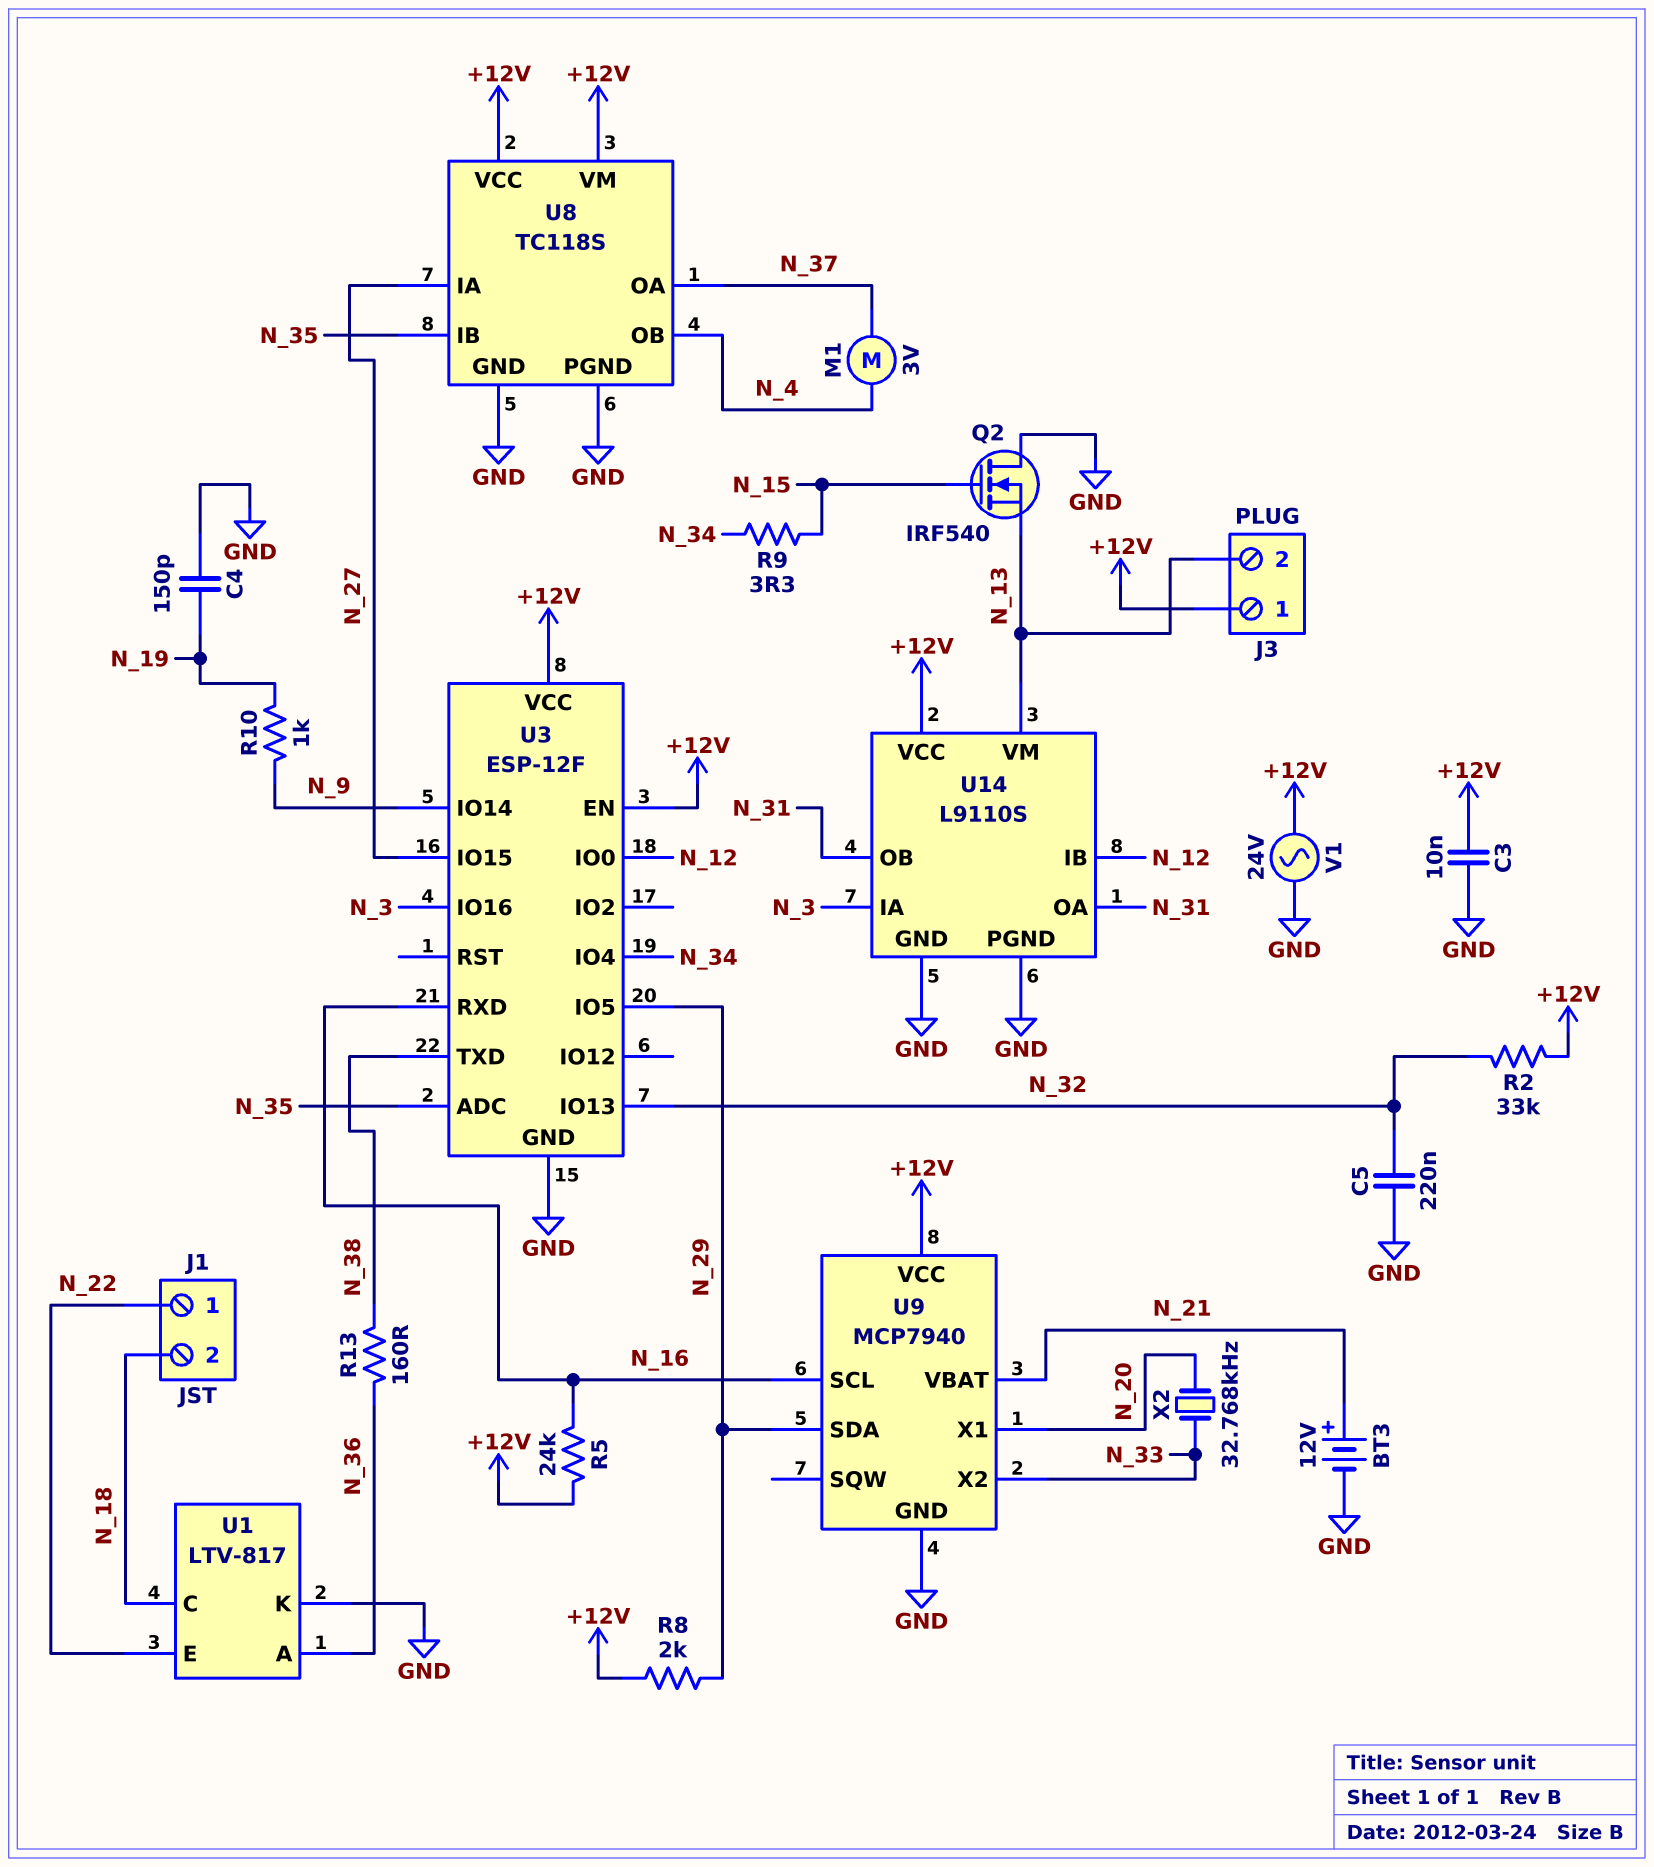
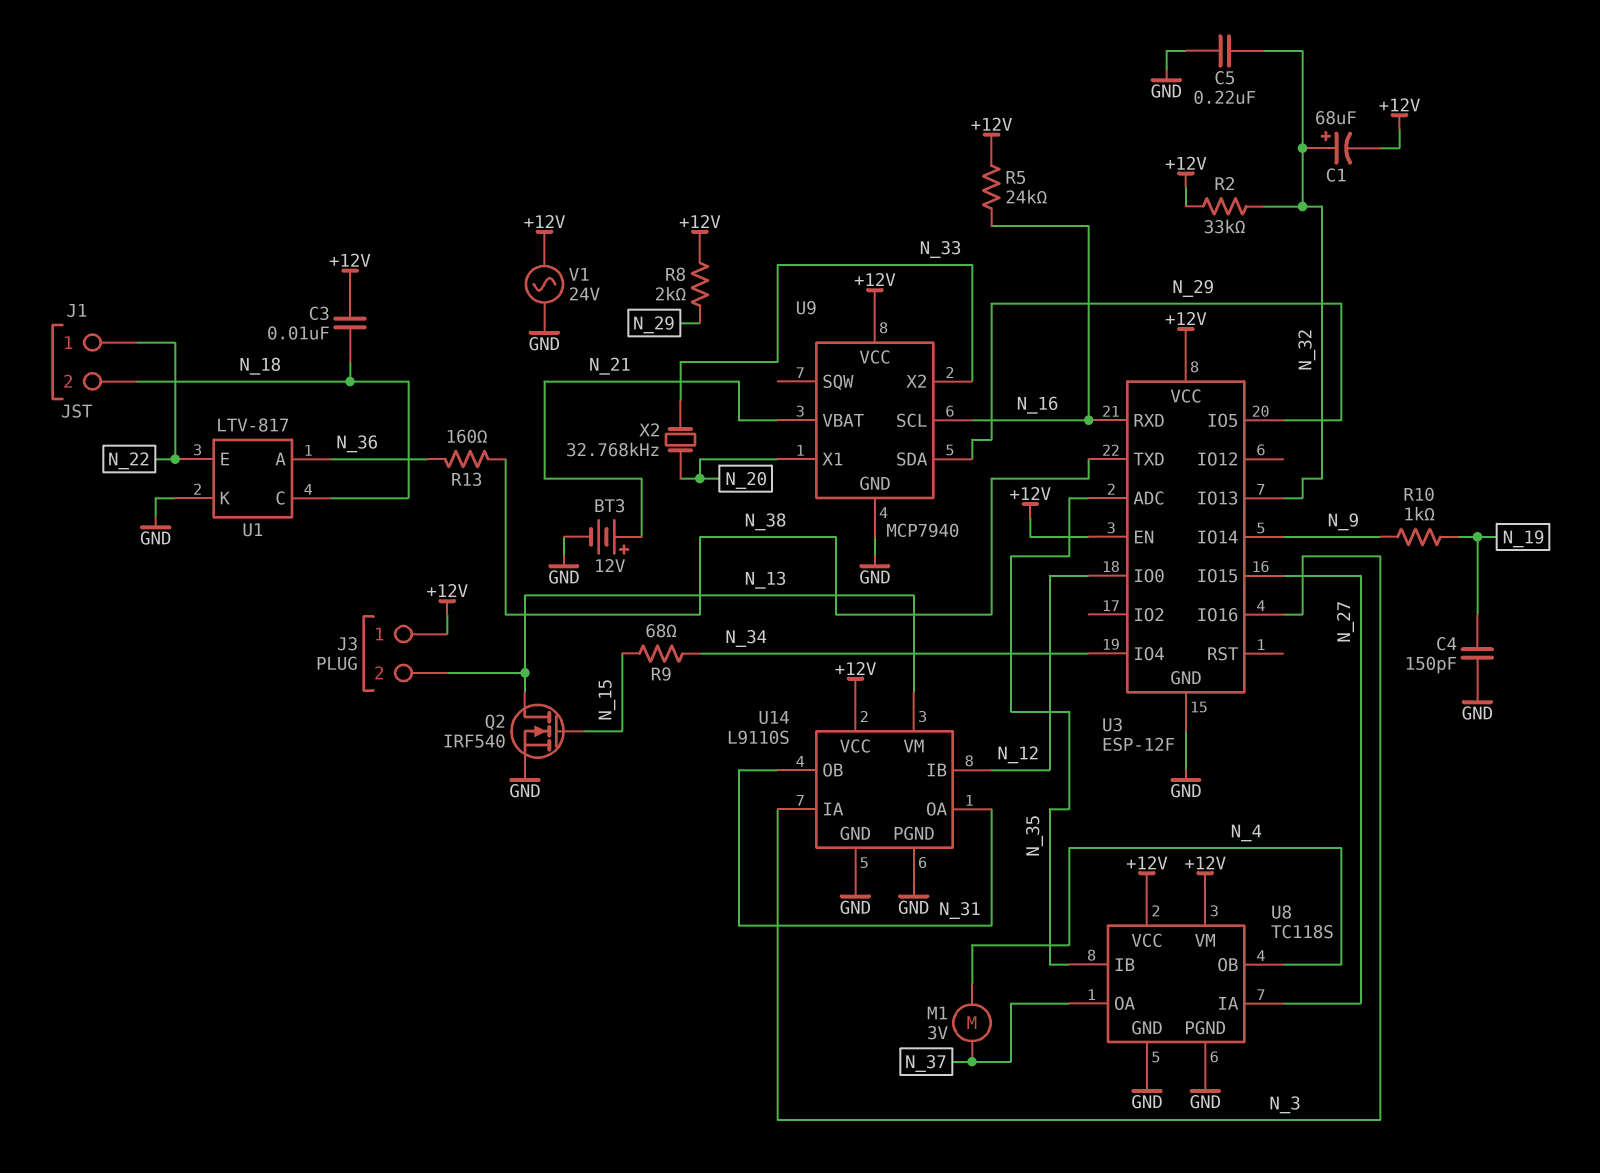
C1: none -> 68uF (plus N_32, minus +12V)
C3: 10nF (+12V, GND) -> 10nF (+12V, N_18)
Q2: NMOS IRF540 (G N_15, D GND, S N_13) -> NMOS IRF540 (G N_15, D N_13, S GND)
R9: 3.3 (N_15, N_34) -> 68 (N_15, N_34)

